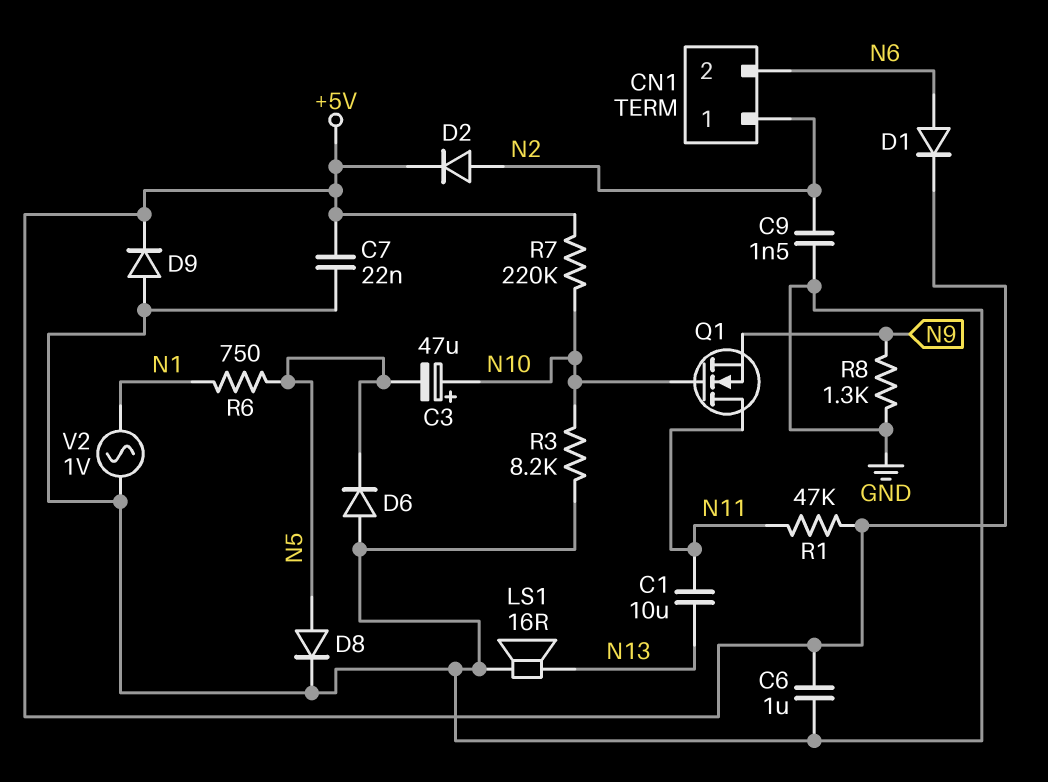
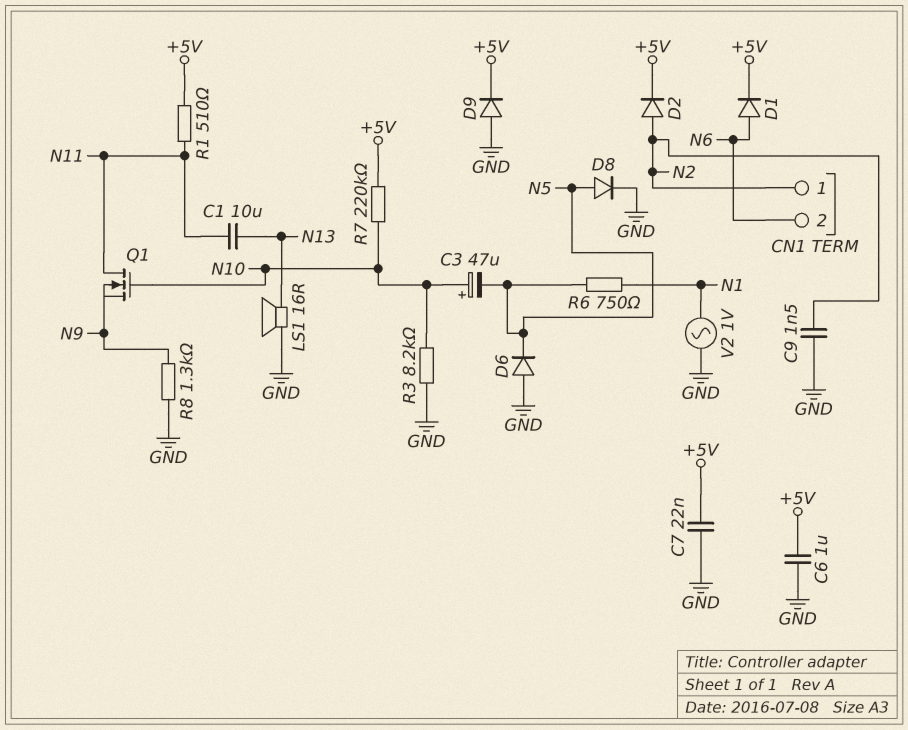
R1: 47k (+5V, N11) -> 510 (+5V, N11)

